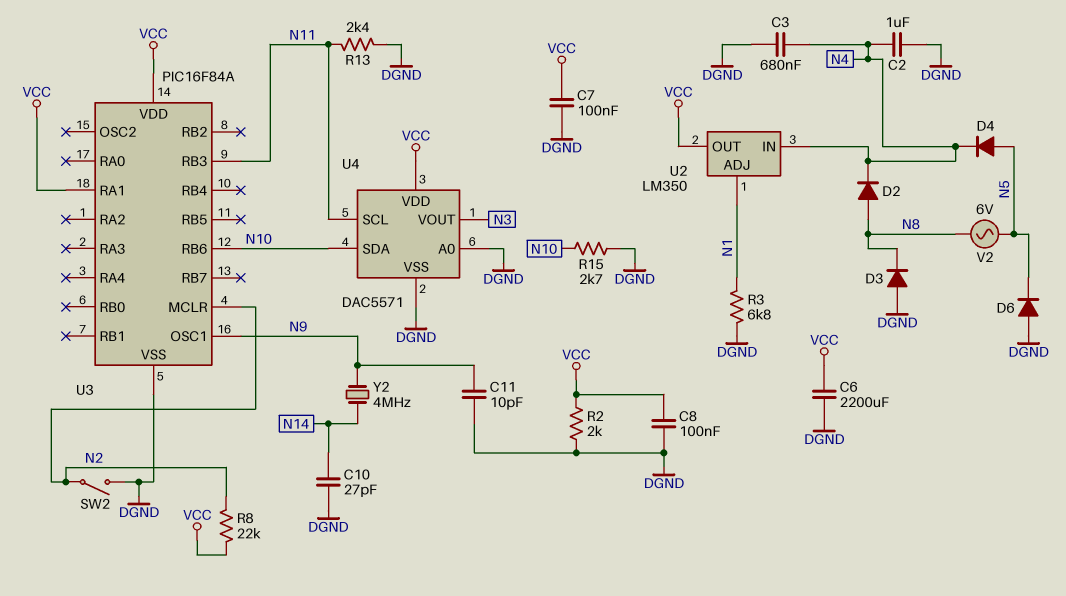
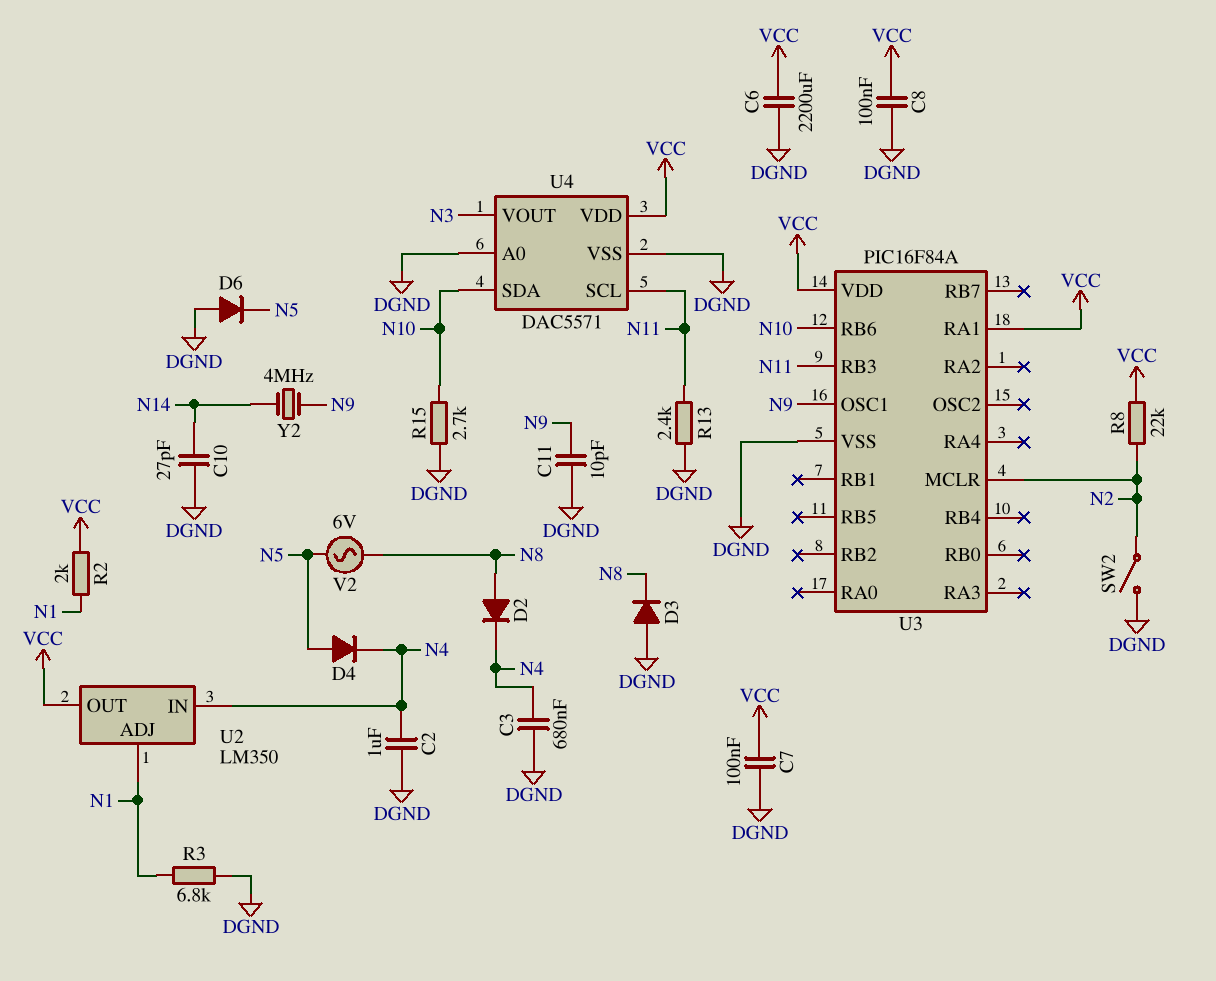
R2: 2k (DGND, VCC) -> 2k (N1, VCC)

